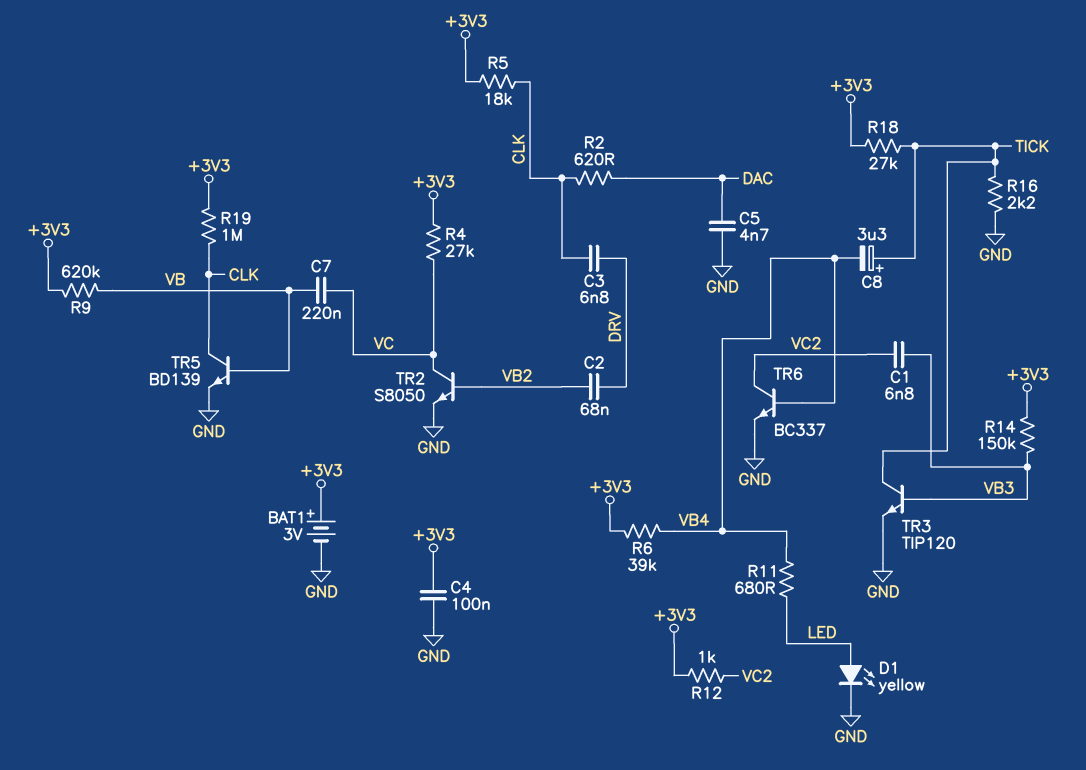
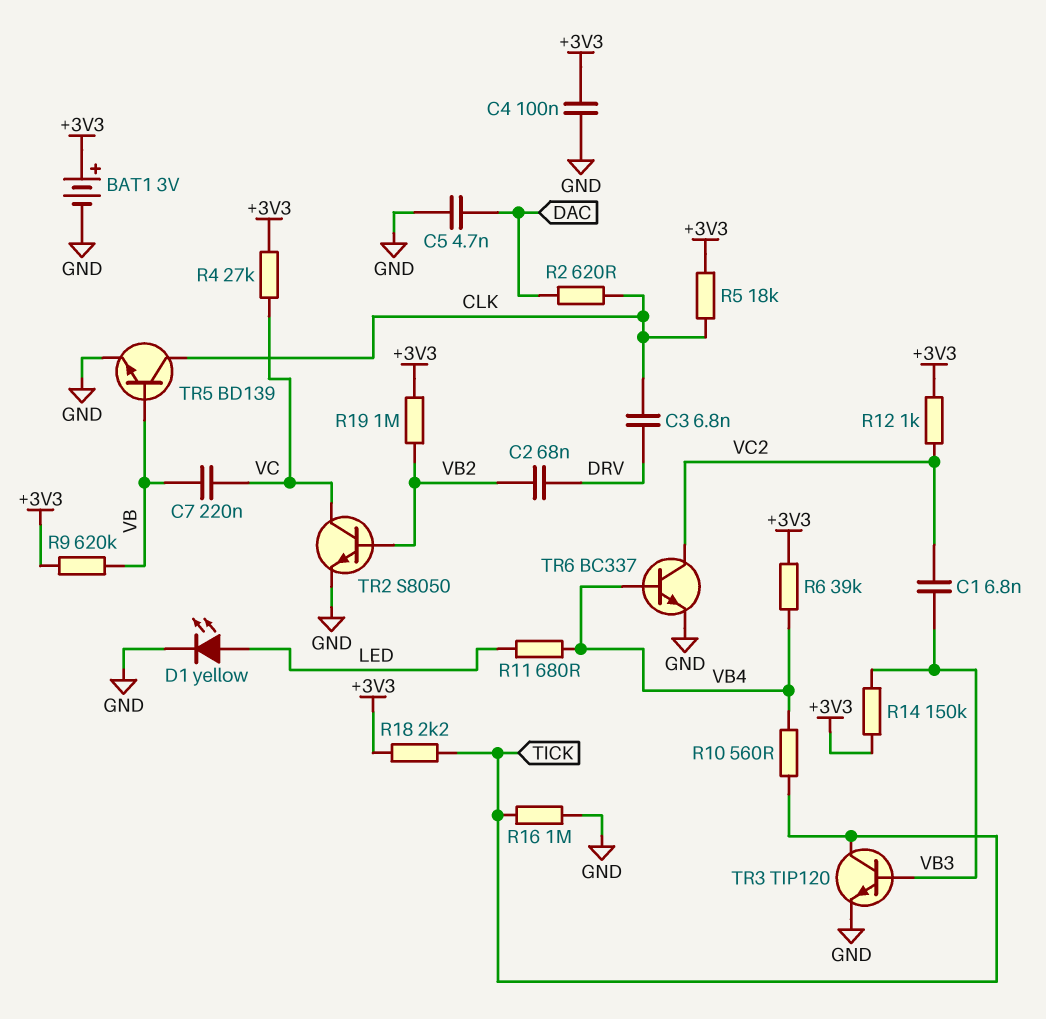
C8: 3.3uF (plus TICK, minus VB4) -> none
R10: none -> 560 (TICK, VB4)
R16: 2.2k (GND, TICK) -> 1M (GND, TICK)
R18: 27k (+3V3, TICK) -> 2.2k (+3V3, TICK)
R19: 1M (+3V3, CLK) -> 1M (+3V3, VB2)

